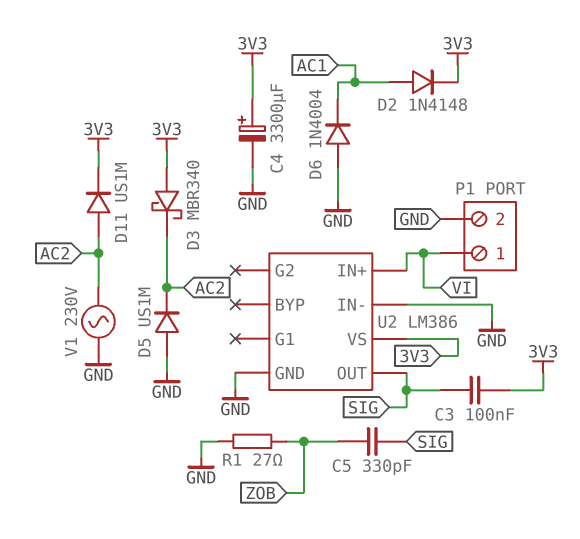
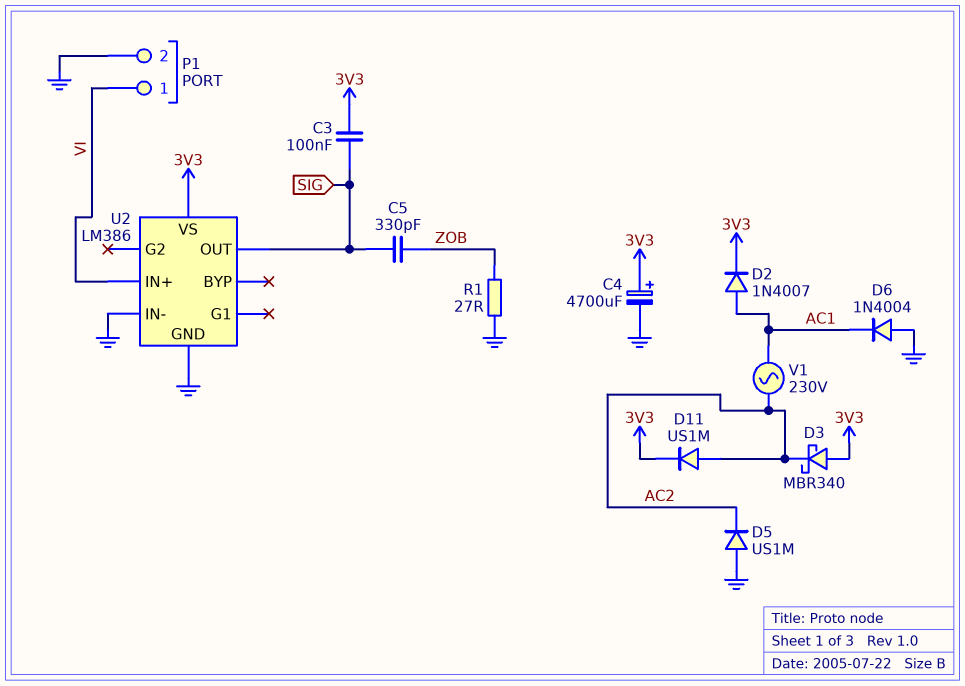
C4: 3300uF (plus 3V3, minus GND) -> 4700uF (plus 3V3, minus GND)
D2: diode 1N4148 (A AC1, K 3V3) -> diode 1N4007 (A AC1, K 3V3)
V1: AC 230V (AC2, GND) -> AC 230V (AC1, AC2)

